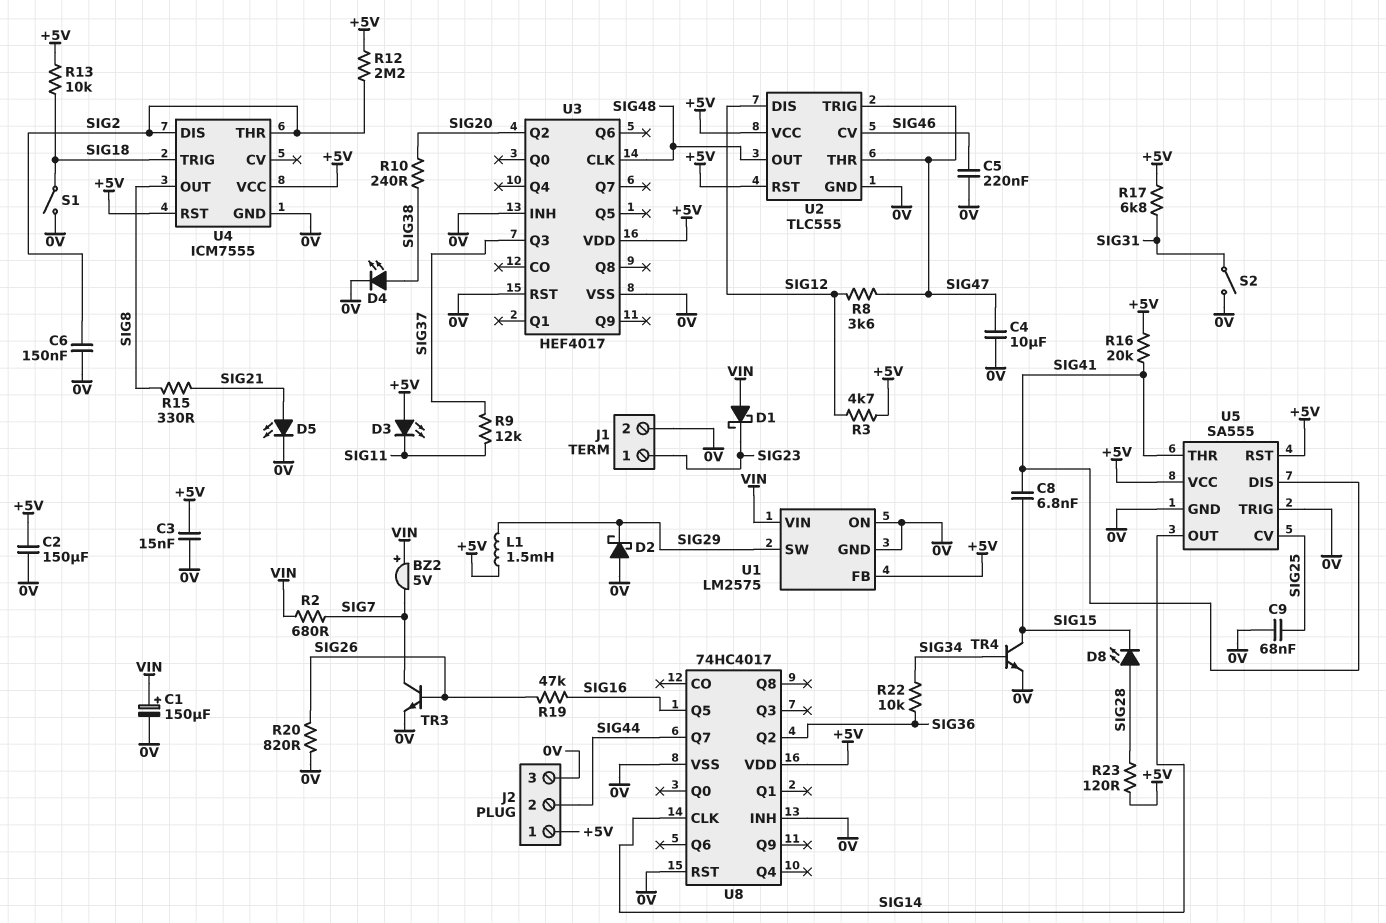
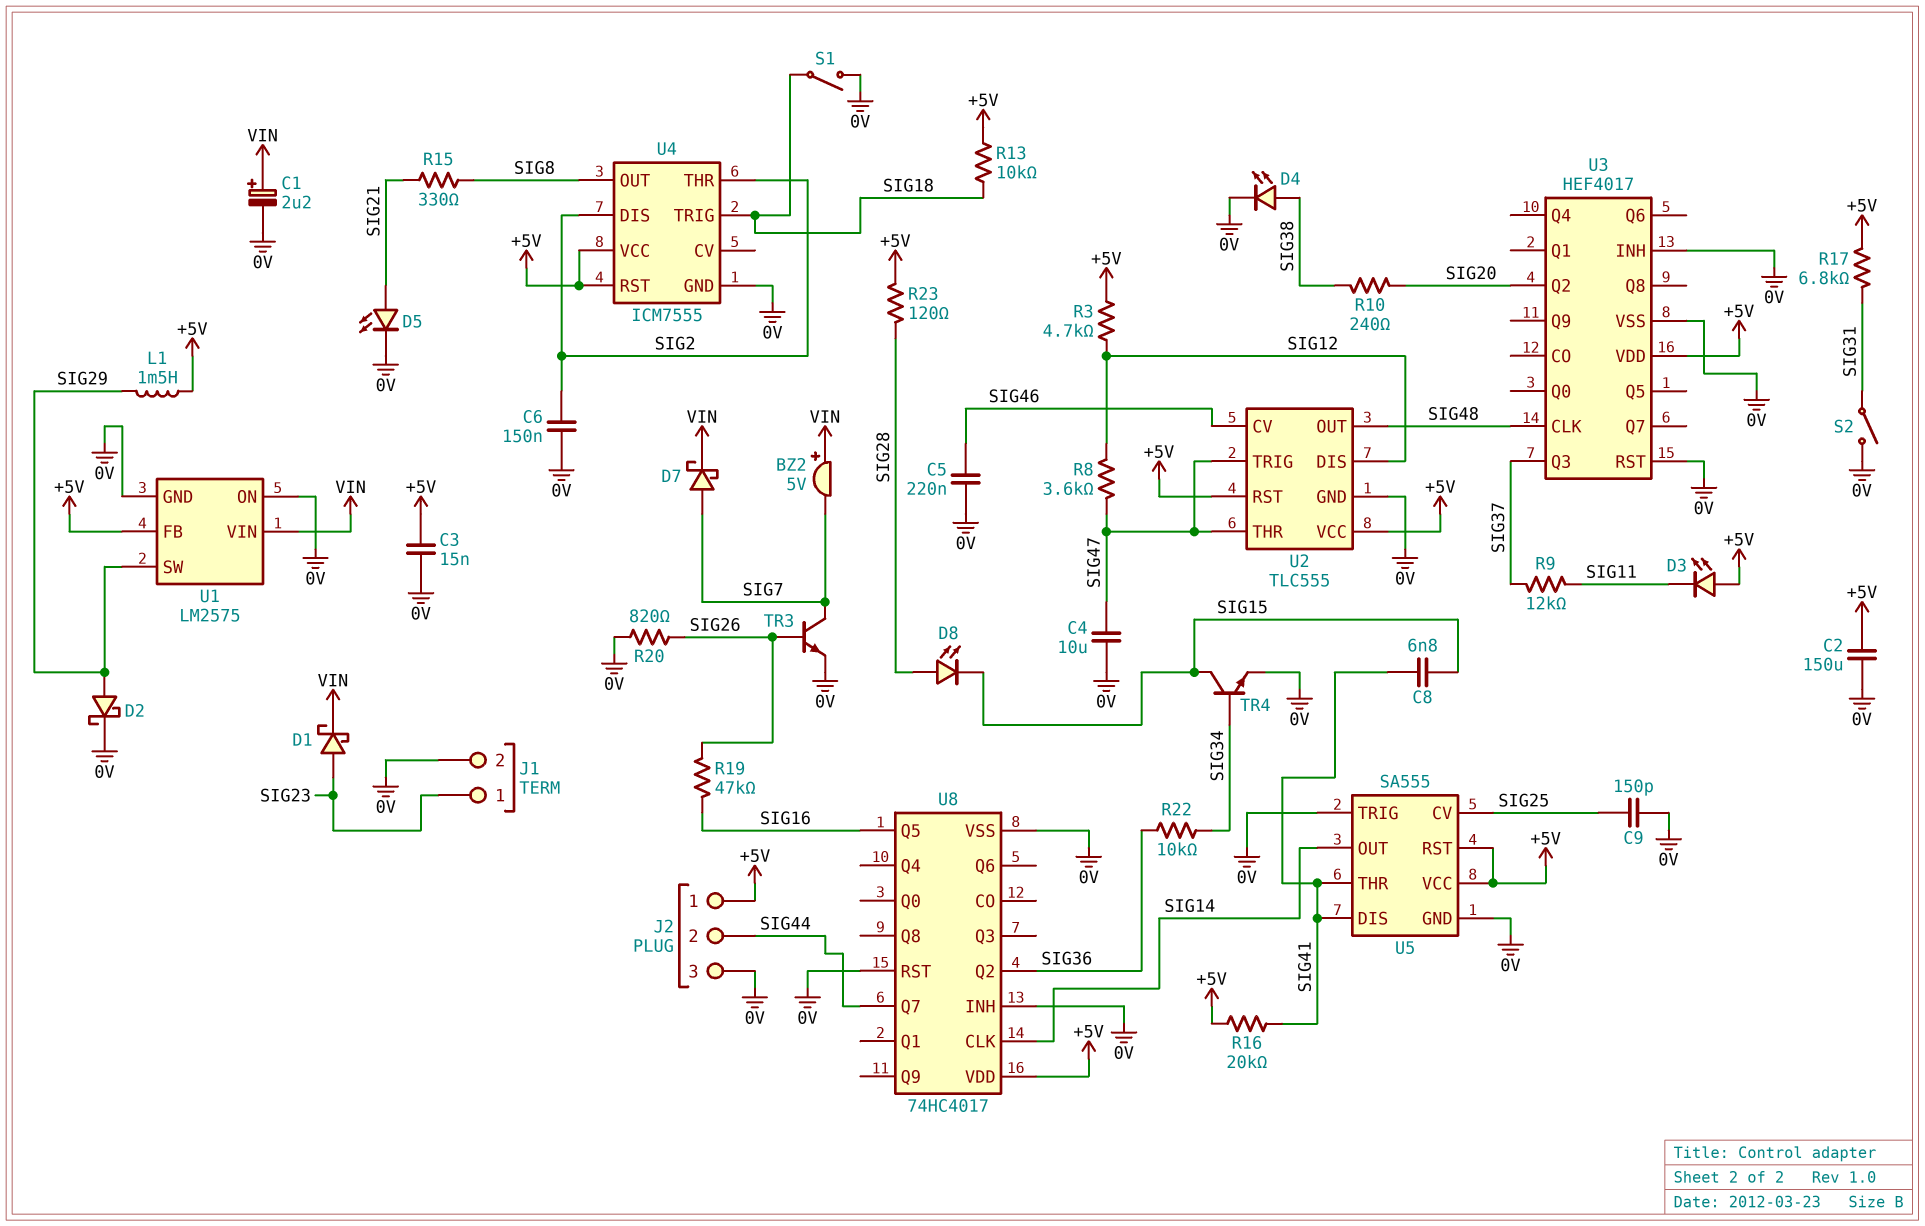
C1: 150uF (plus VIN, minus 0V) -> 2.2uF (plus VIN, minus 0V)
C9: 68nF (0V, SIG25) -> 150pF (0V, SIG25)
D1: schottky (A VIN, K SIG23) -> schottky (A SIG23, K VIN)
D2: schottky (A 0V, K SIG29) -> schottky (A SIG29, K 0V)
D7: none -> schottky (A SIG7, K VIN)
R2: 680 (SIG7, VIN) -> none
R12: 2.2M (+5V, SIG2) -> none

